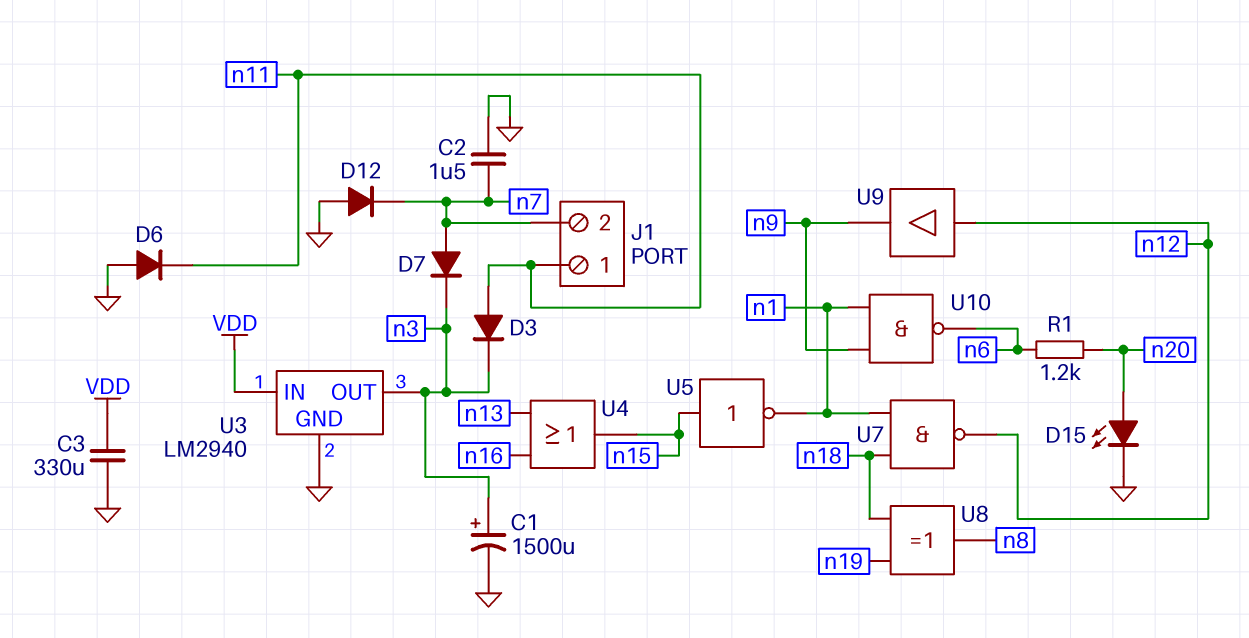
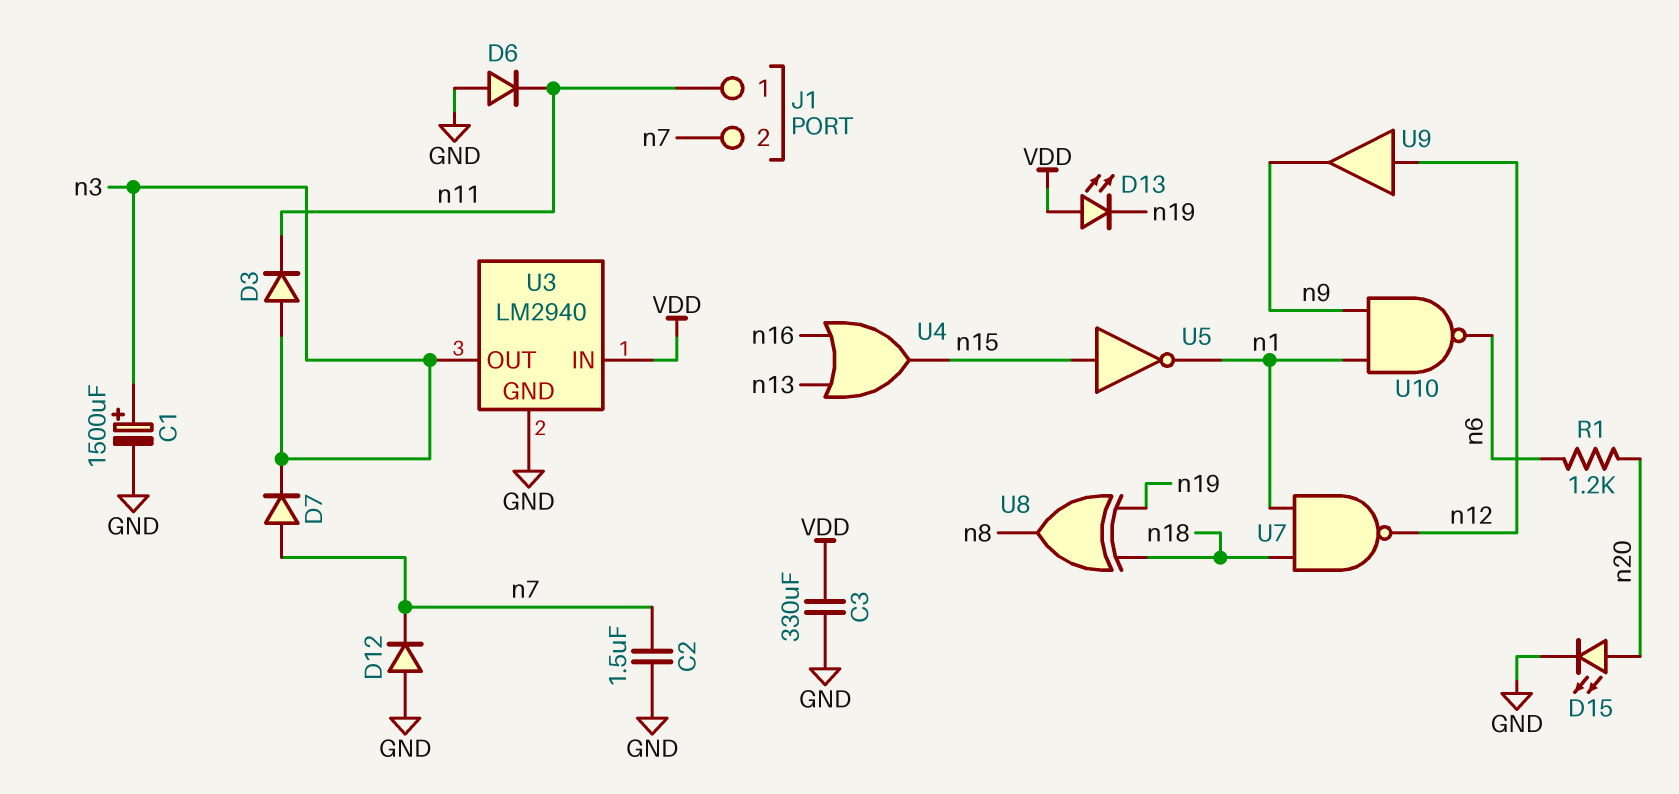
D3: diode (A n11, K n3) -> diode (A n3, K n11)
D13: none -> LED (A VDD, K n19)

